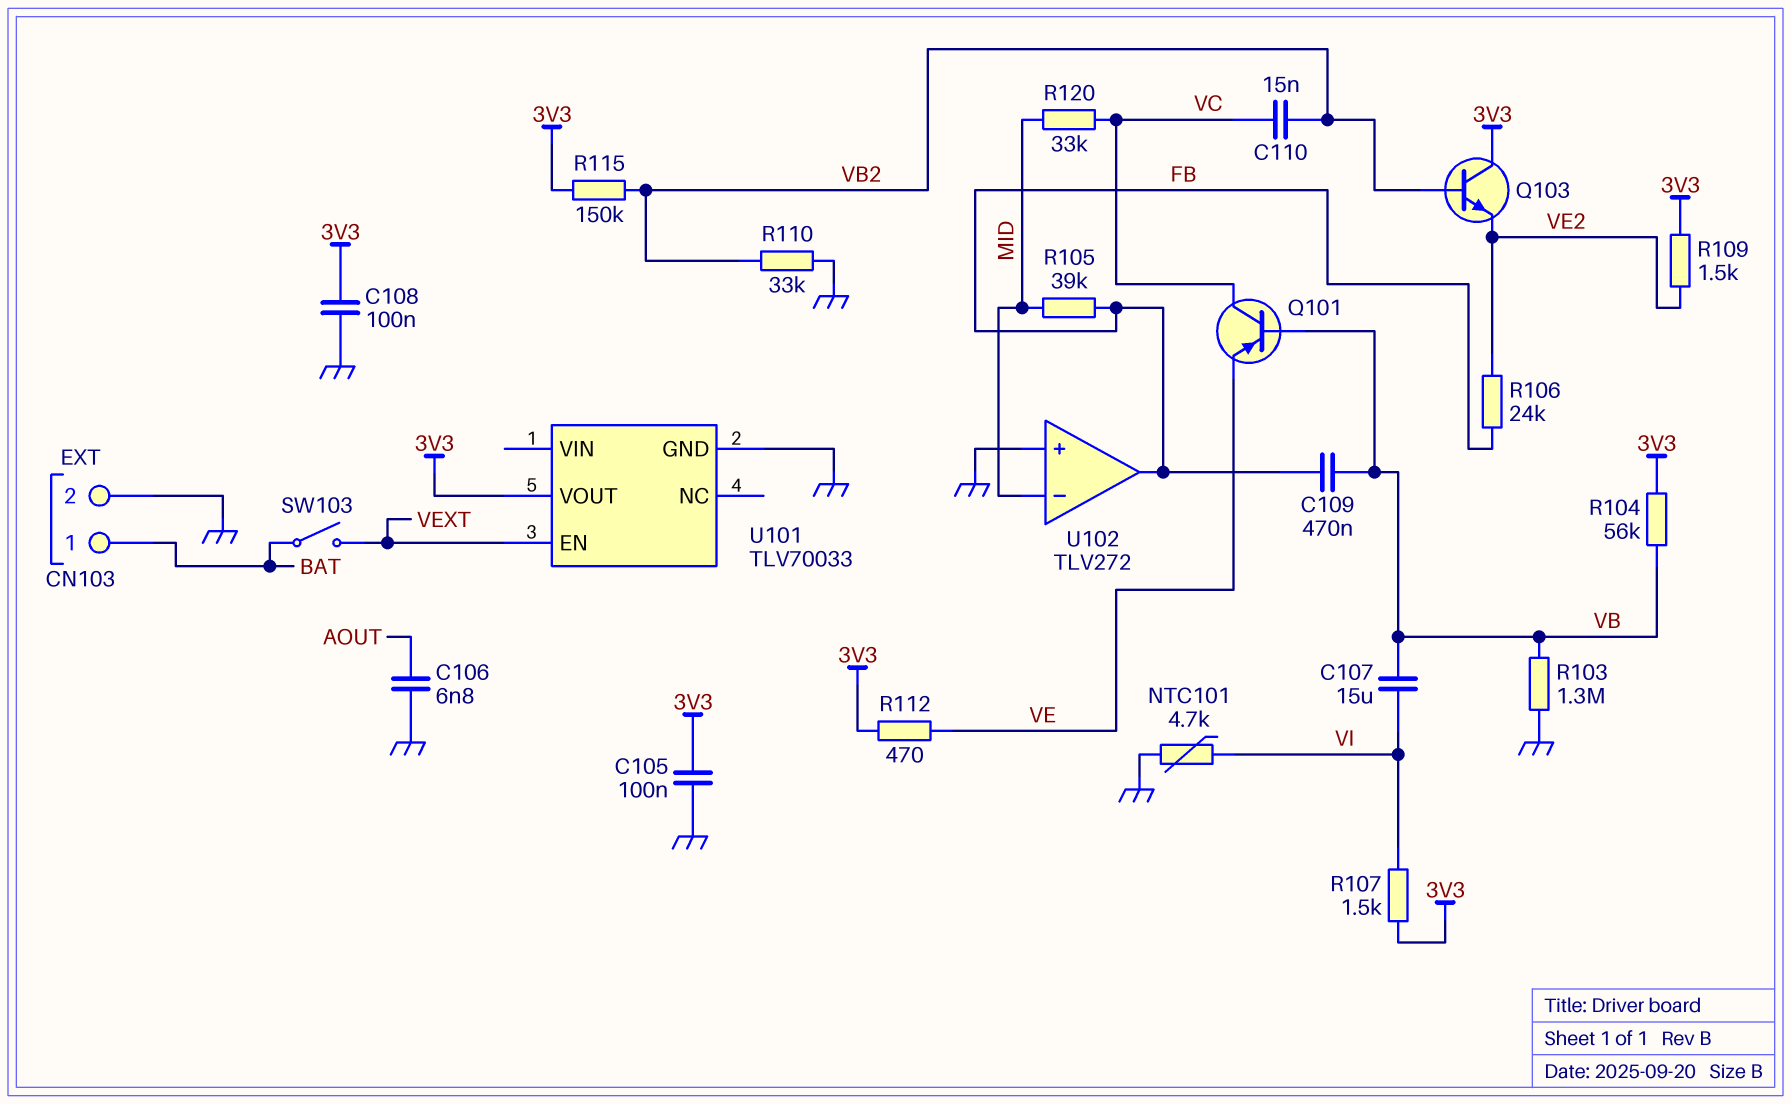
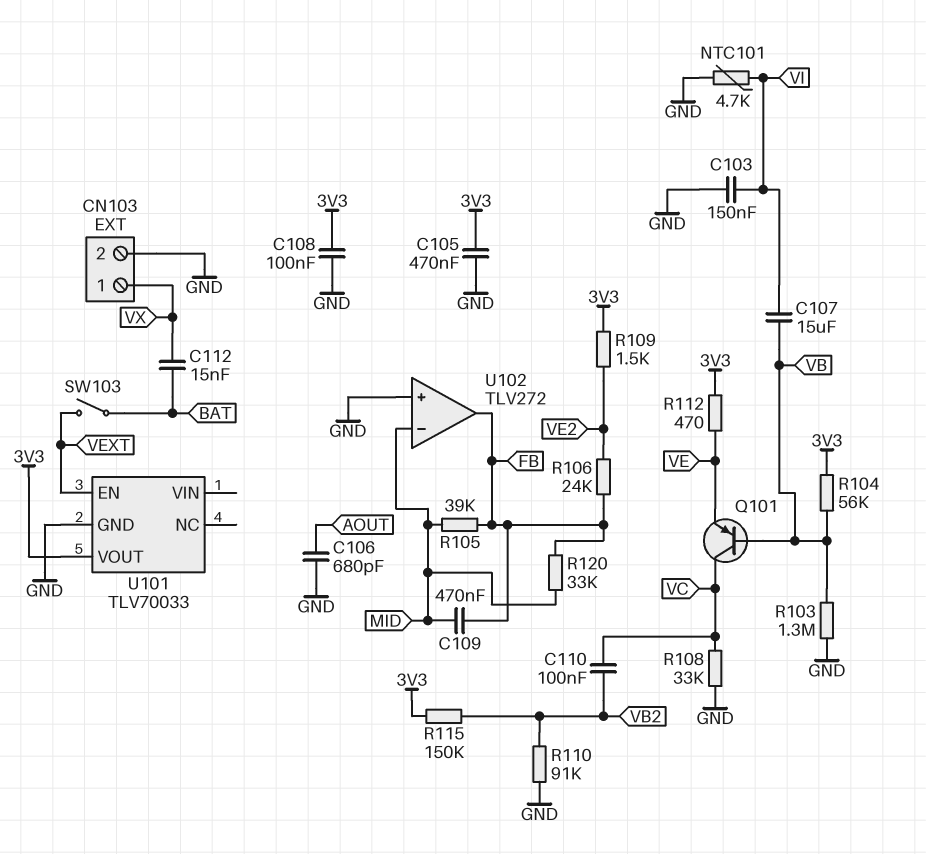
C103: none -> 150nF (GND, VI)
C105: 100nF (3V3, GND) -> 470nF (3V3, GND)
C106: 6.8nF (AOUT, GND) -> 680pF (AOUT, GND)
C109: 470nF (FB, VB) -> 470nF (FB, MID)
C110: 15nF (VB2, VC) -> 100nF (VB2, VC)
C112: none -> 15nF (BAT, VX)
CN103 pin 1: BAT -> VX
Q103: NPN (B VB2, C 3V3, E VE2) -> none
R107: 1.5k (3V3, VI) -> none
R108: none -> 33k (GND, VC)
R110: 33k (GND, VB2) -> 91k (GND, VB2)
R120: 33k (MID, VC) -> 33k (FB, MID)

